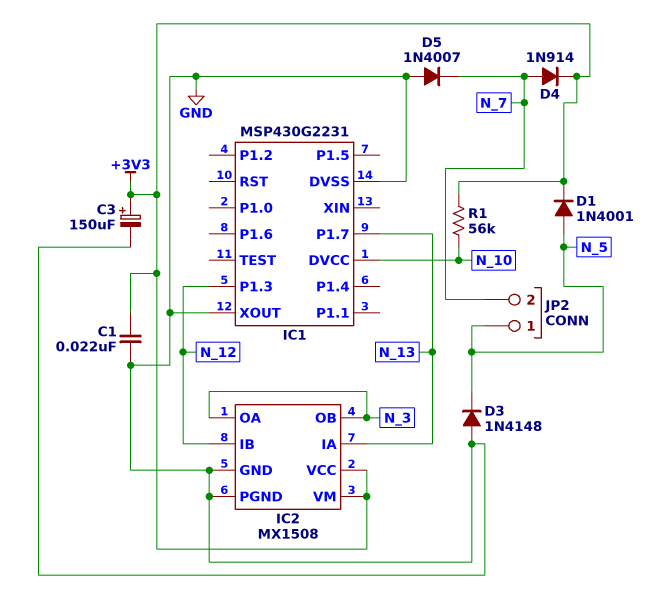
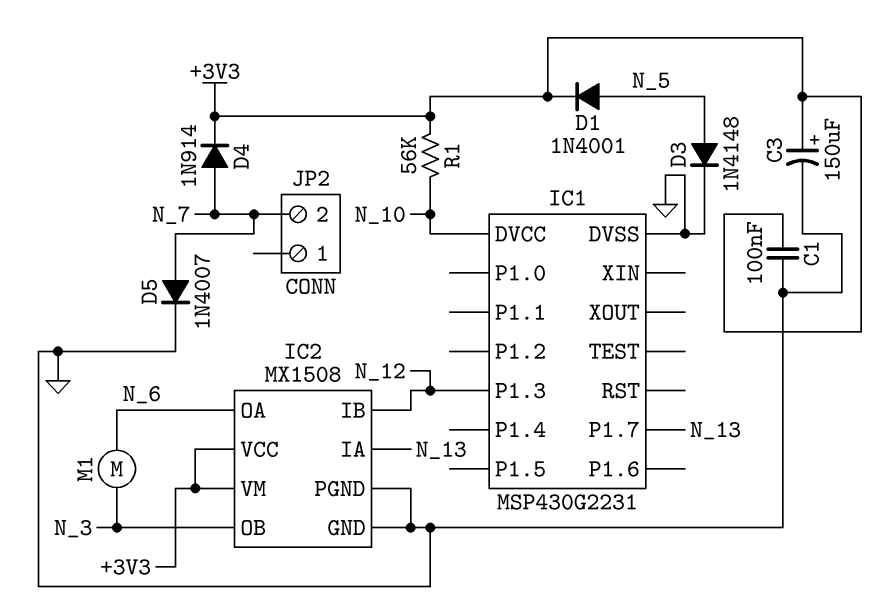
C1: 22nF (+3V3, GND) -> 100nF (+3V3, GND)
D3: diode 1N4148 (A GND, K N_5) -> diode 1N4148 (A N_5, K GND)
D5: diode 1N4007 (A GND, K N_7) -> diode 1N4007 (A N_7, K GND)
IC1 pin XOUT: GND -> none
IC2 pin OA: N_3 -> N_6
JP2 pin 1: N_5 -> none
M1: none -> motor (N_3, N_6)

